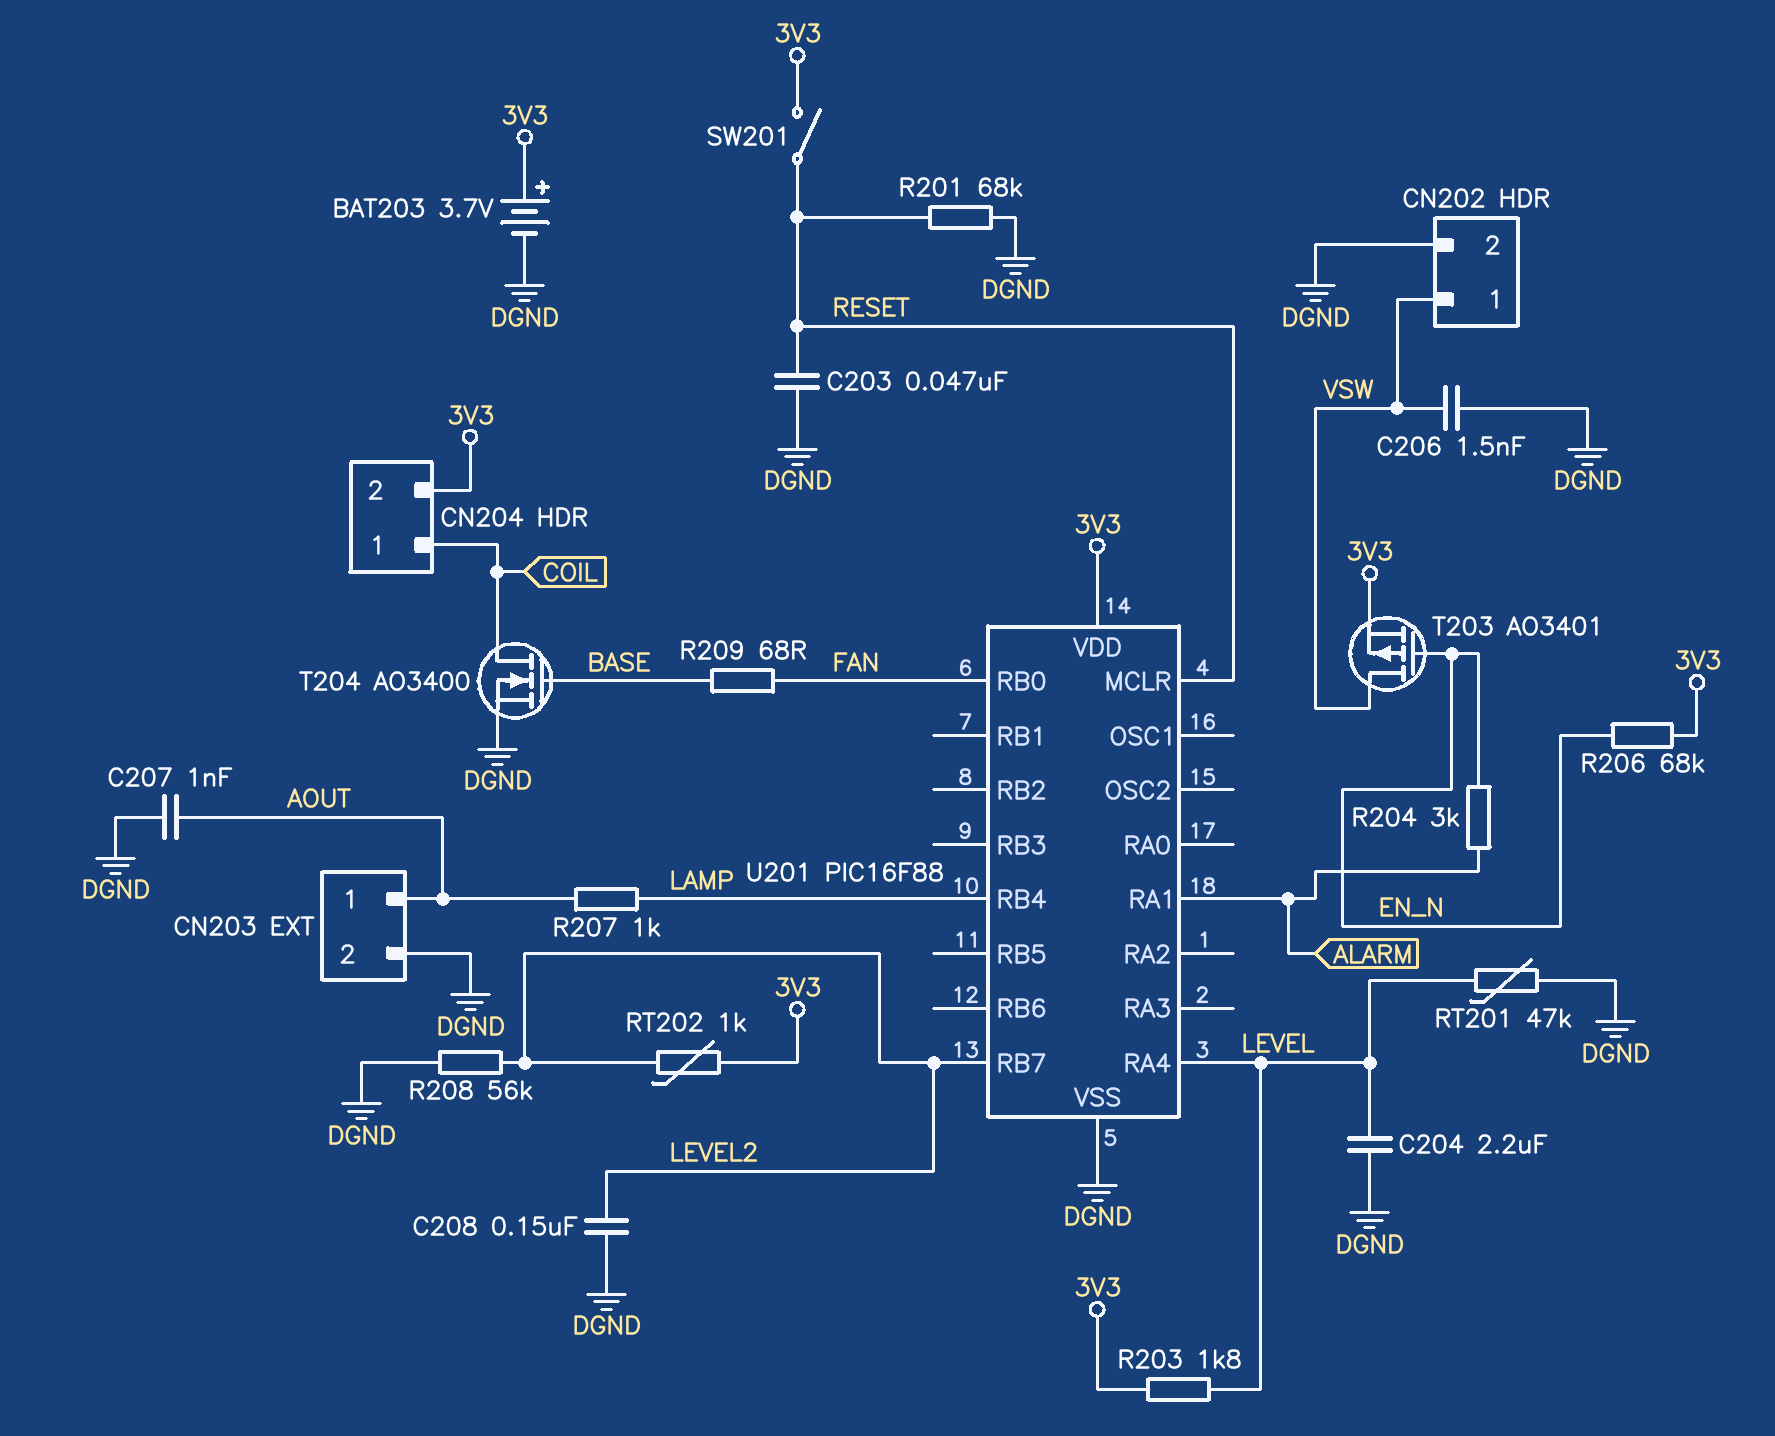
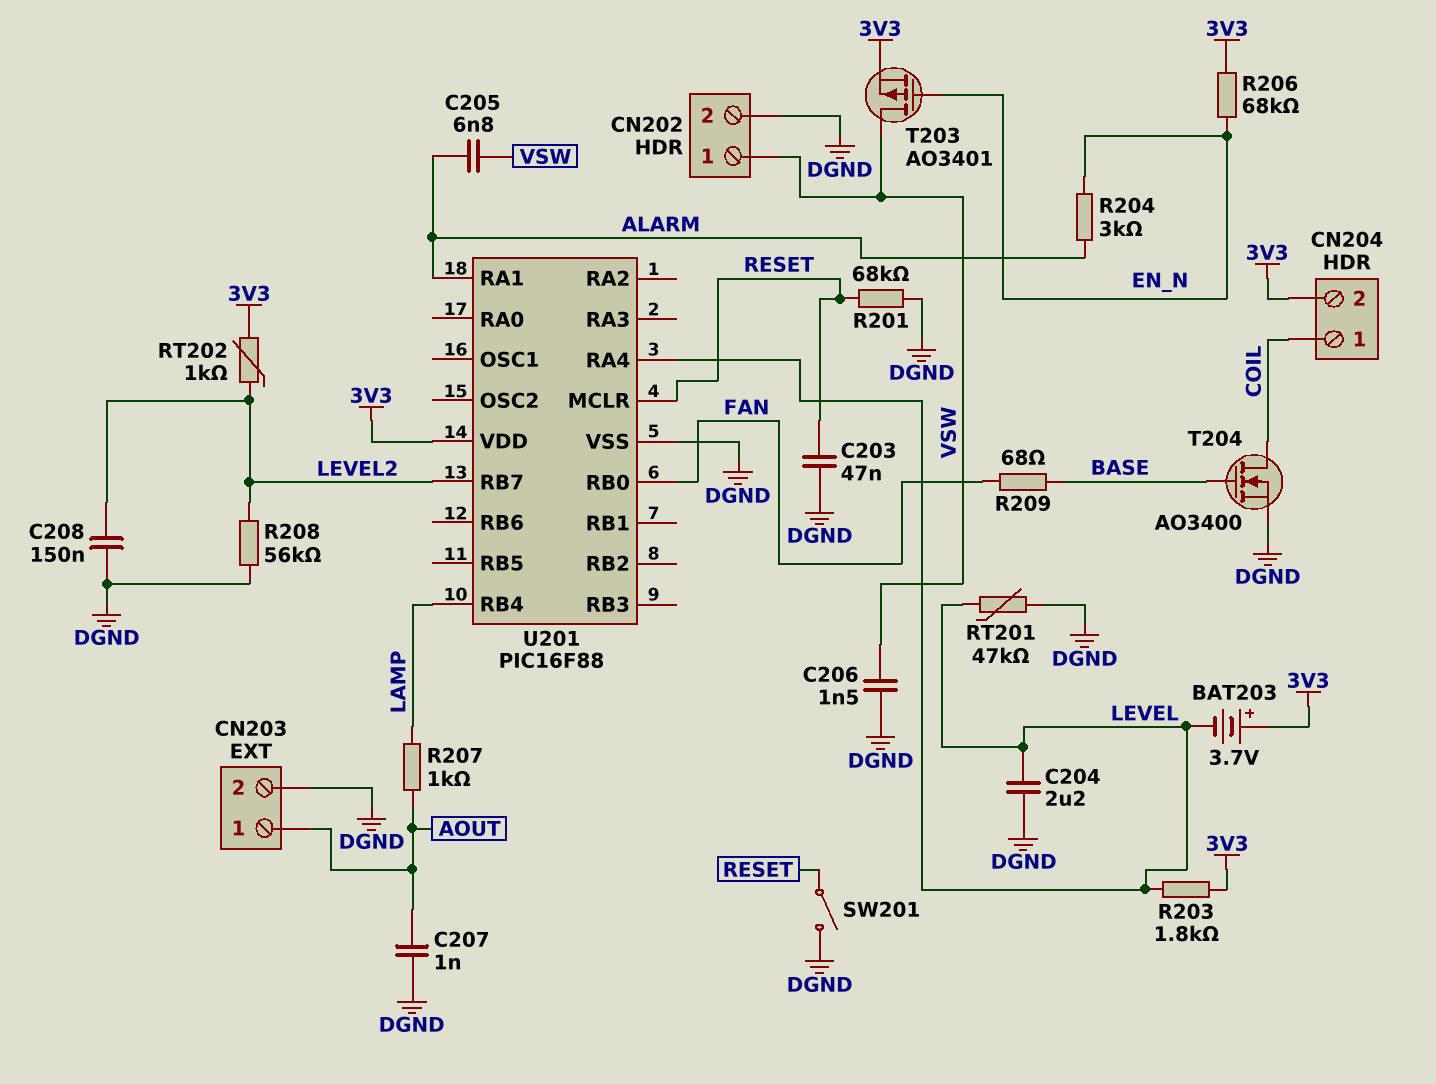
BAT203: 3.7V (plus 3V3, minus DGND) -> 3.7V (plus 3V3, minus LEVEL)
C205: none -> 6.8nF (ALARM, VSW)
SW201: switch (3V3, RESET) -> switch (DGND, RESET)

